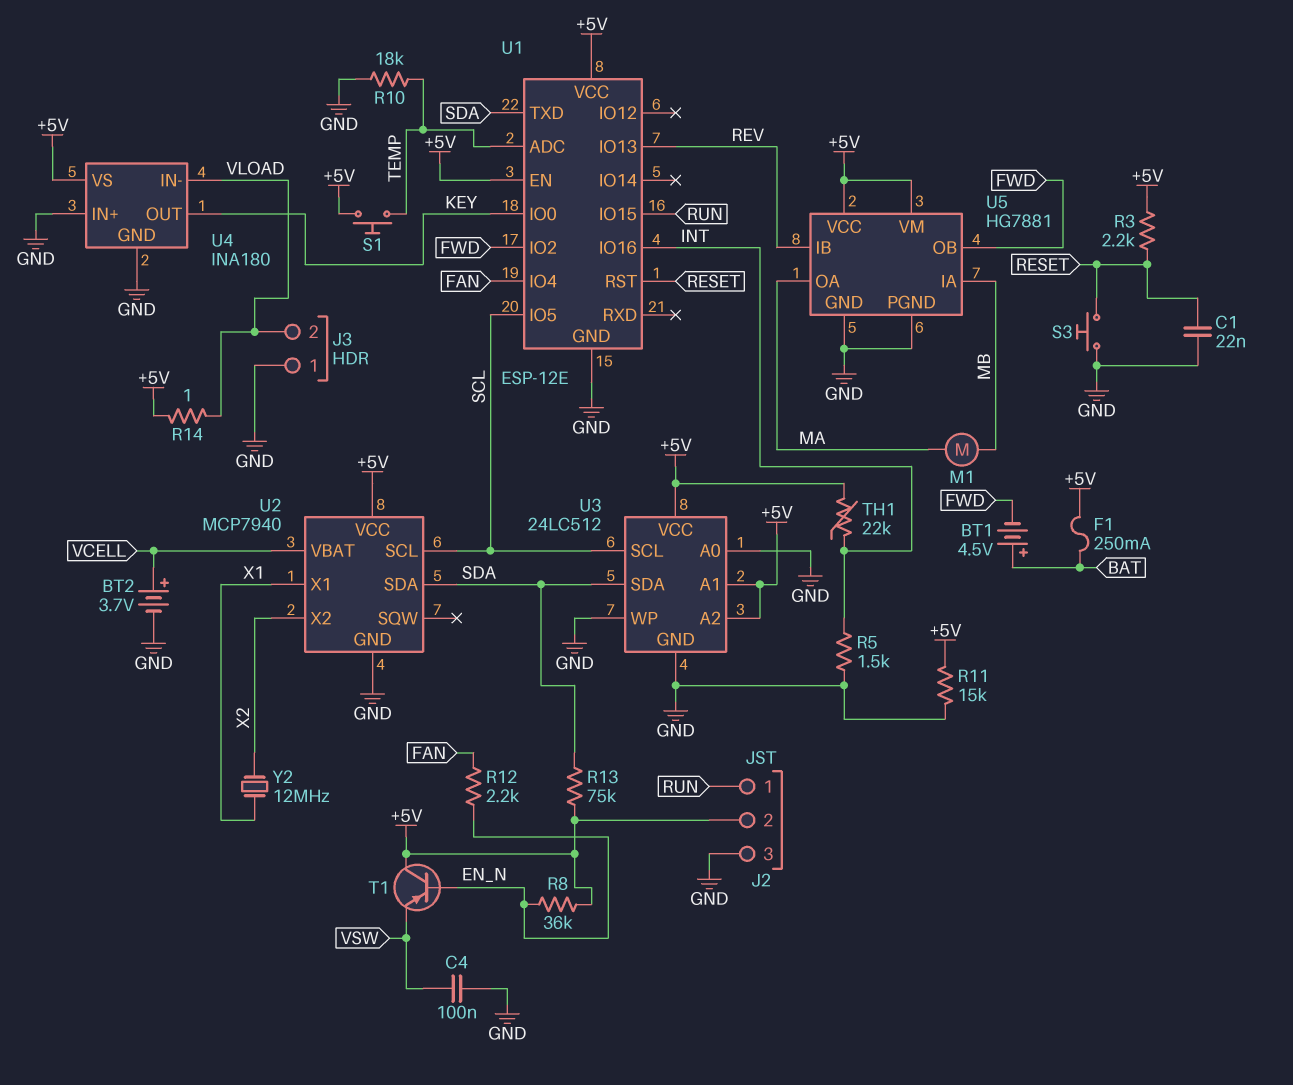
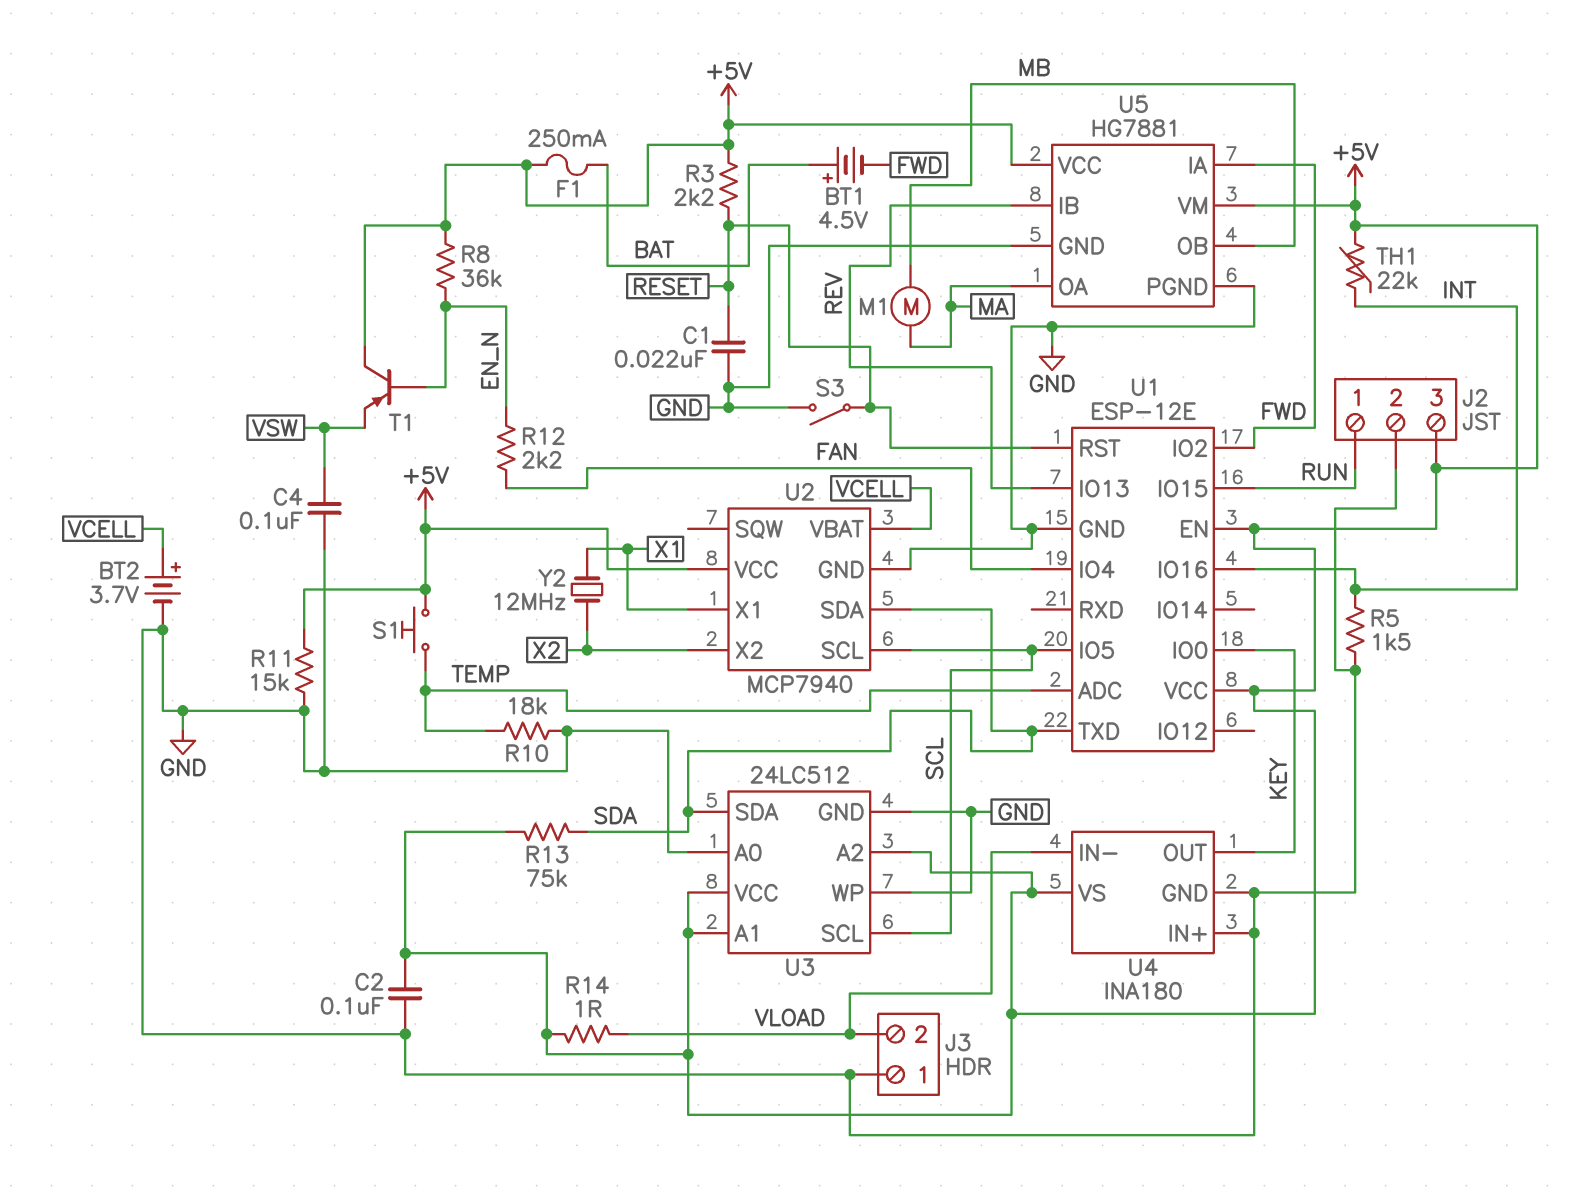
C2: none -> 100nF (+5V, GND)
J2 pin 2: +5V -> GND
J2 pin 3: GND -> +5V
S3: button (GND, RESET) -> switch (GND, RESET)
U5 pin IA: MB -> FWD
U5 pin OB: FWD -> MB

